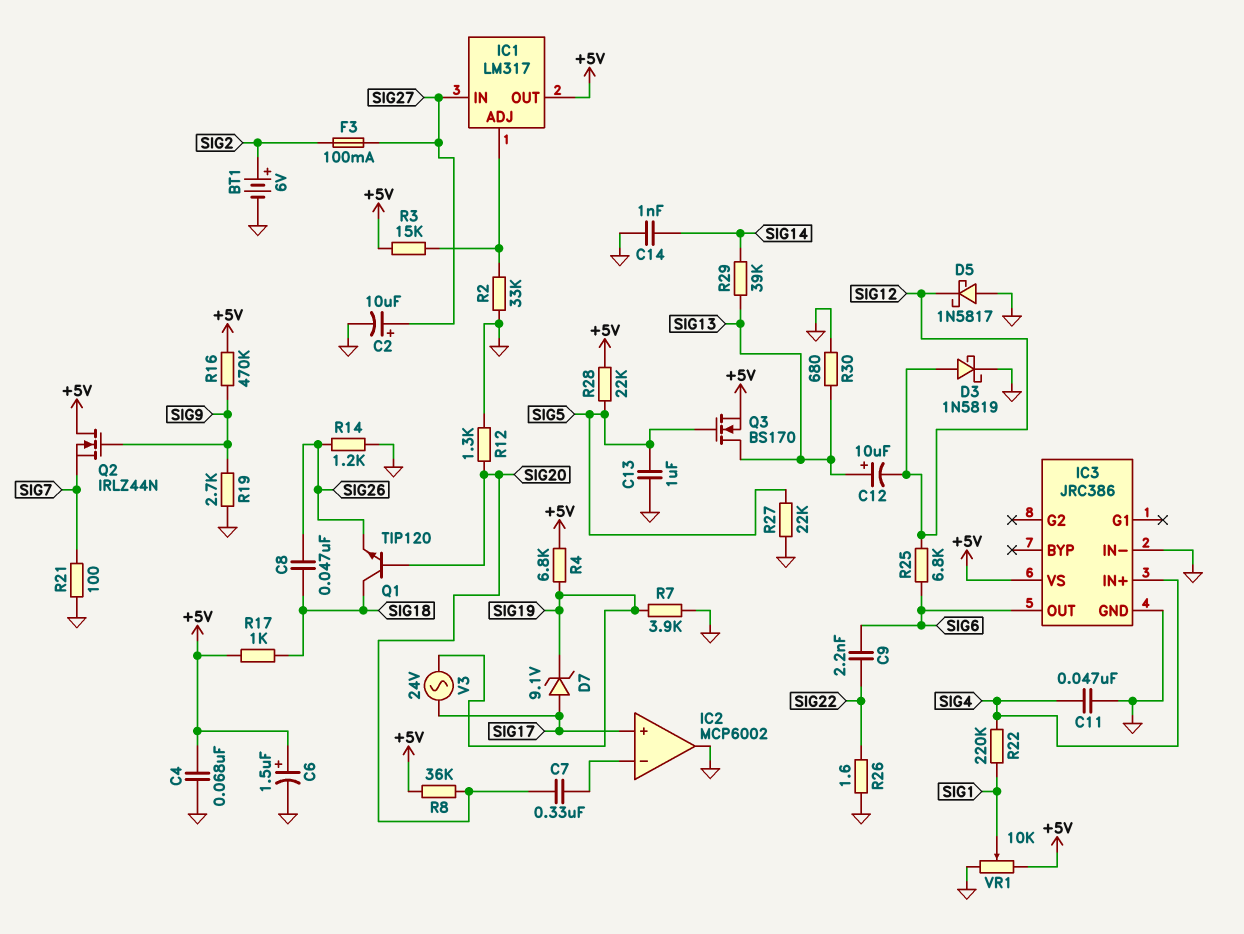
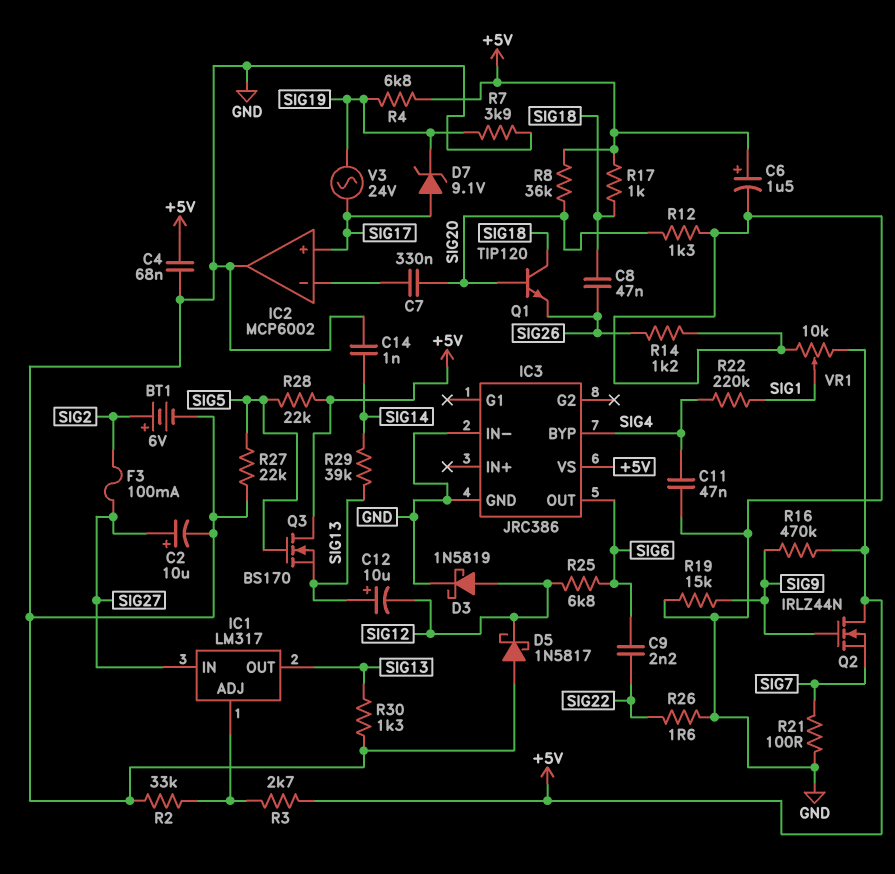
C13: 1uF (GND, SIG5) -> none
IC1 pin OUT: +5V -> SIG13
IC3 pin BYP: none -> SIG4
IC3 pin IN+: SIG4 -> none
Q3: NMOS BS170 (G SIG5, D SIG13, S +5V) -> NMOS BS170 (G SIG5, D +5V, S SIG13)
R3: 15k (+5V, IC1/ADJ) -> 2.7k (+5V, IC1/ADJ)
R19: 2.7k (GND, SIG9) -> 15k (GND, SIG9)
R30: 680 (GND, SIG13) -> 1.3k (GND, SIG13)

